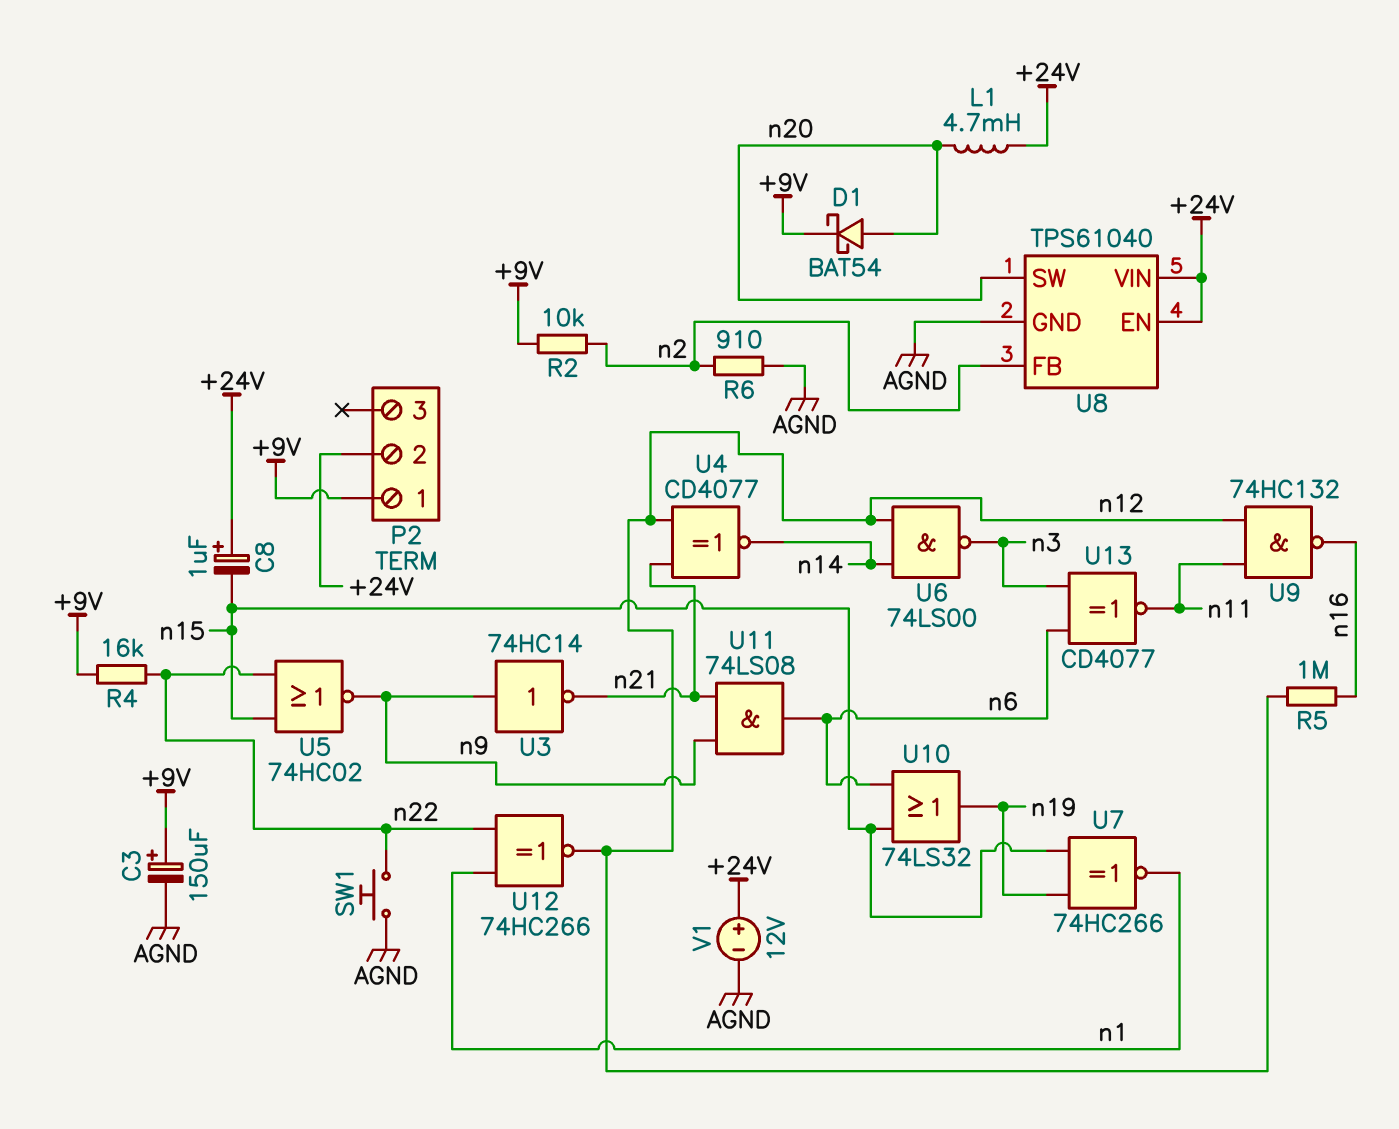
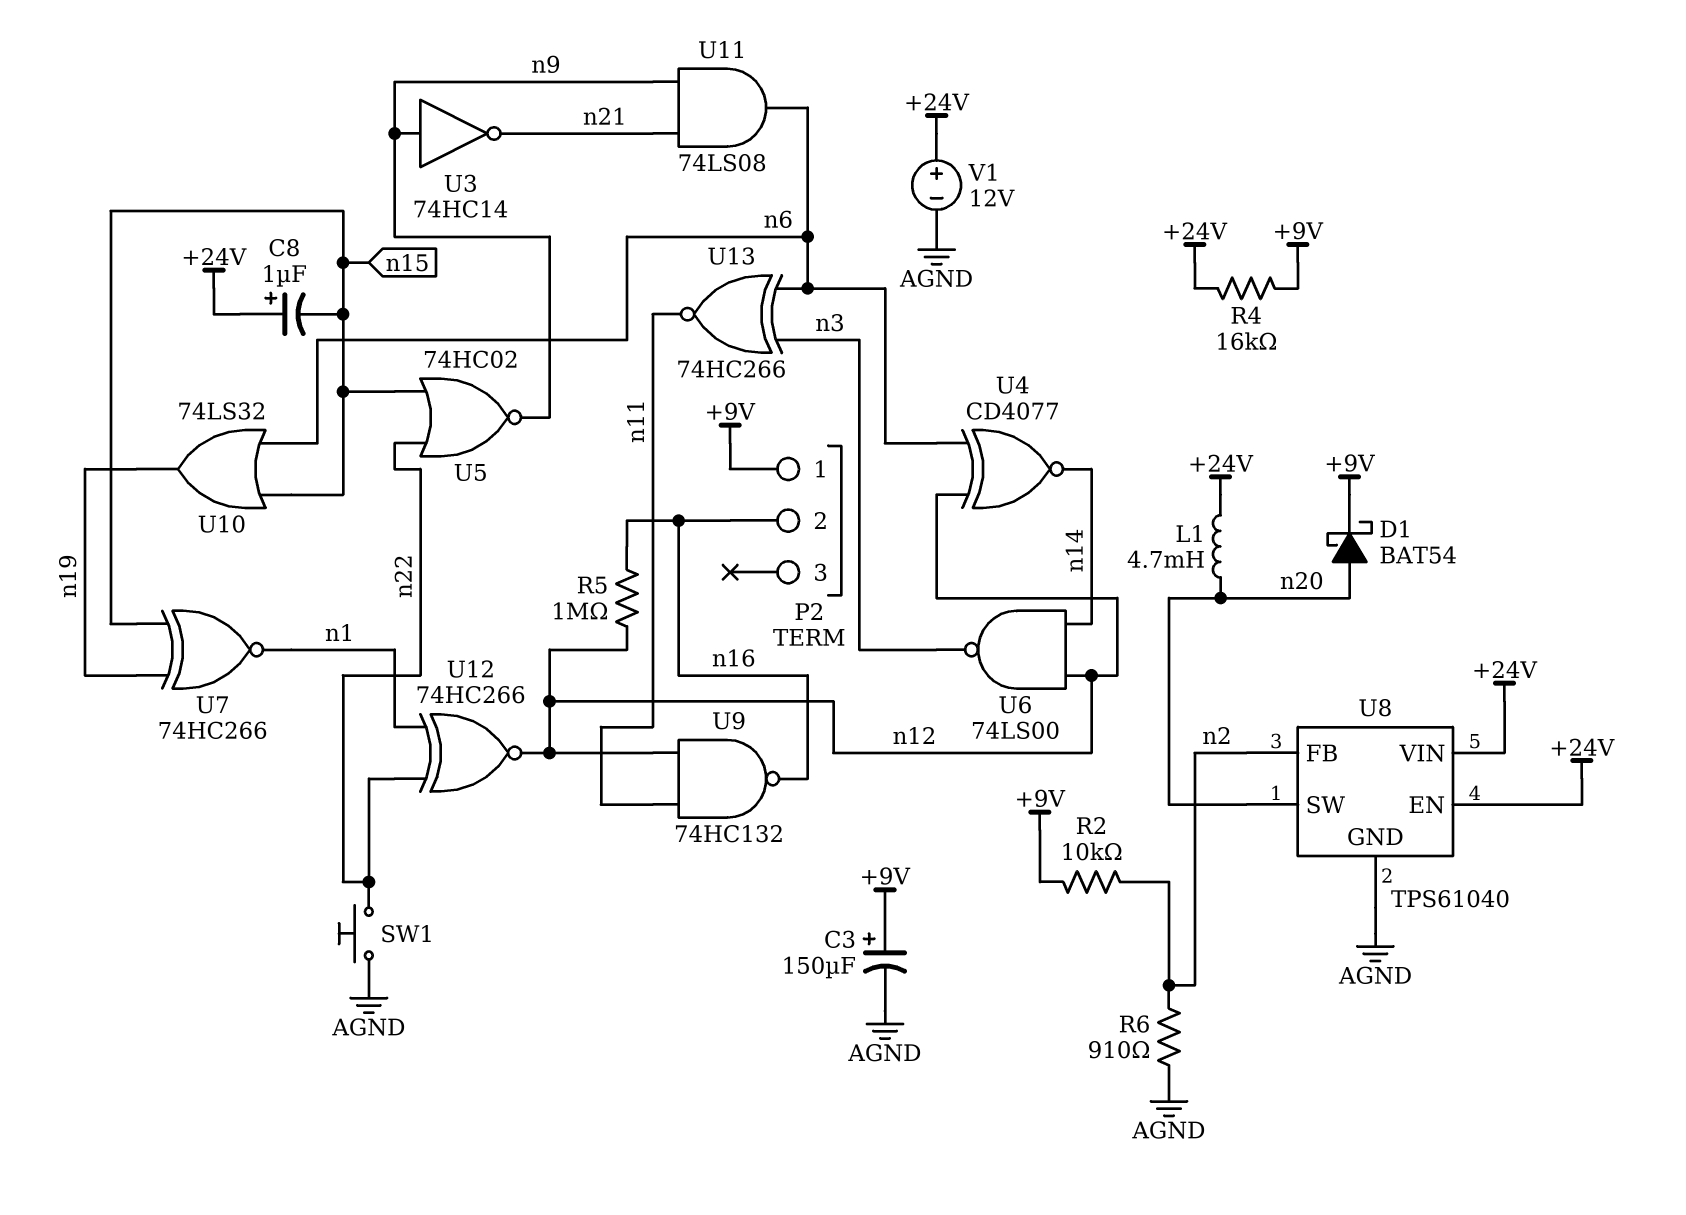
P2 pin 2: +24V -> n16
R4: 16k (+9V, n22) -> 16k (+9V, +24V)
U4: XNOR CD4077 (in n12, in n21, out n14) -> XNOR CD4077 (in n6, in n12, out n14)
U13: XNOR CD4077 (in n3, in n6, out n11) -> XNOR 74HC266 (in n3, in n6, out n11)

